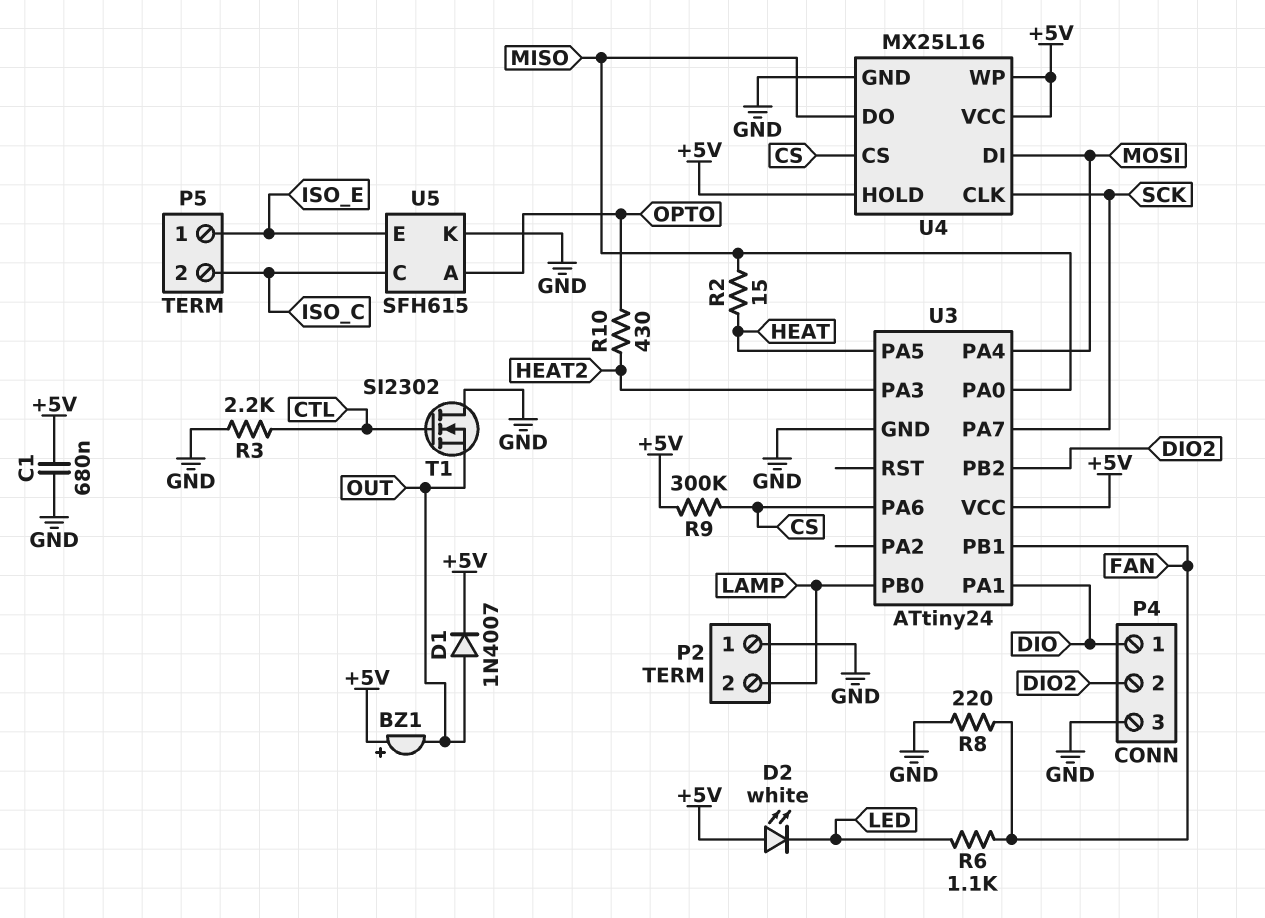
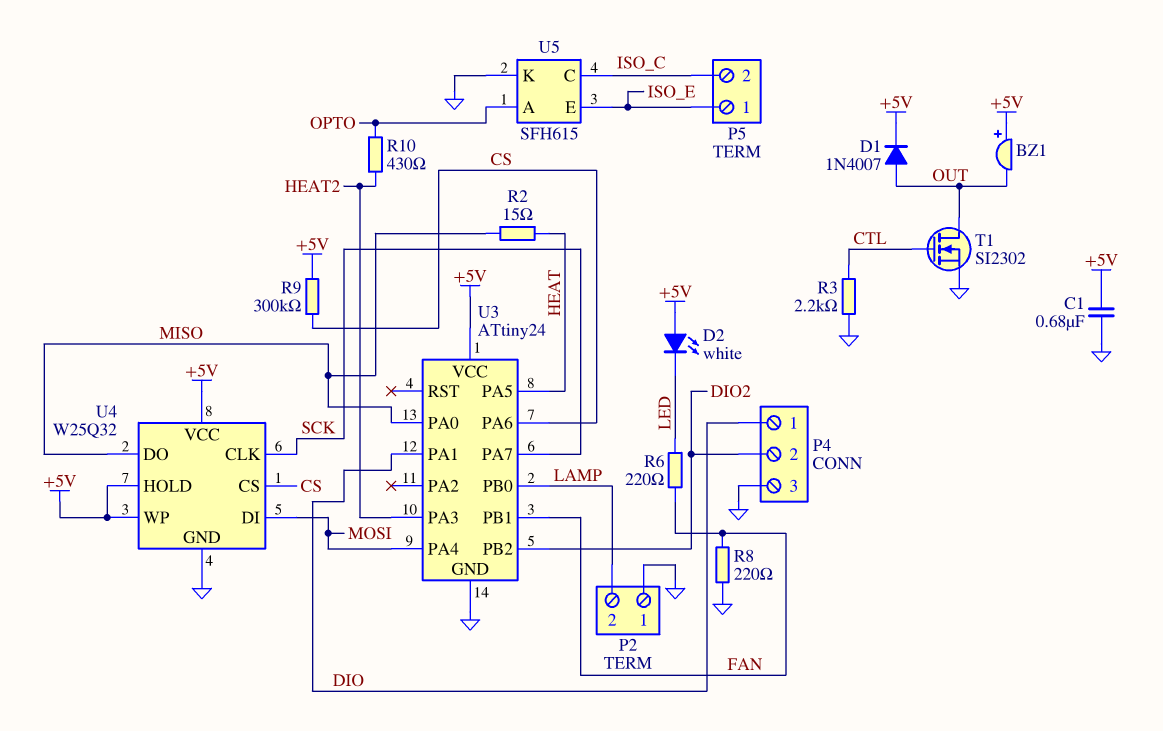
R6: 1.1k (FAN, LED) -> 220 (FAN, LED)
T1: NMOS SI2302 (G CTL, D GND, S OUT) -> NMOS SI2302 (G CTL, D OUT, S GND)
U4: MX25L16 -> W25Q32

